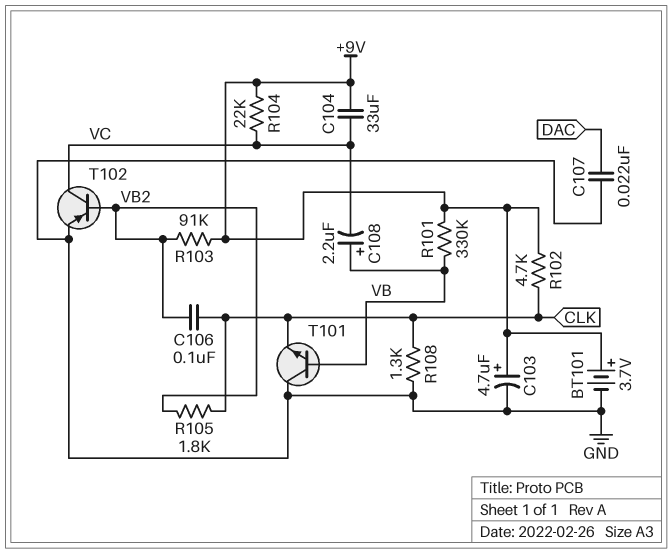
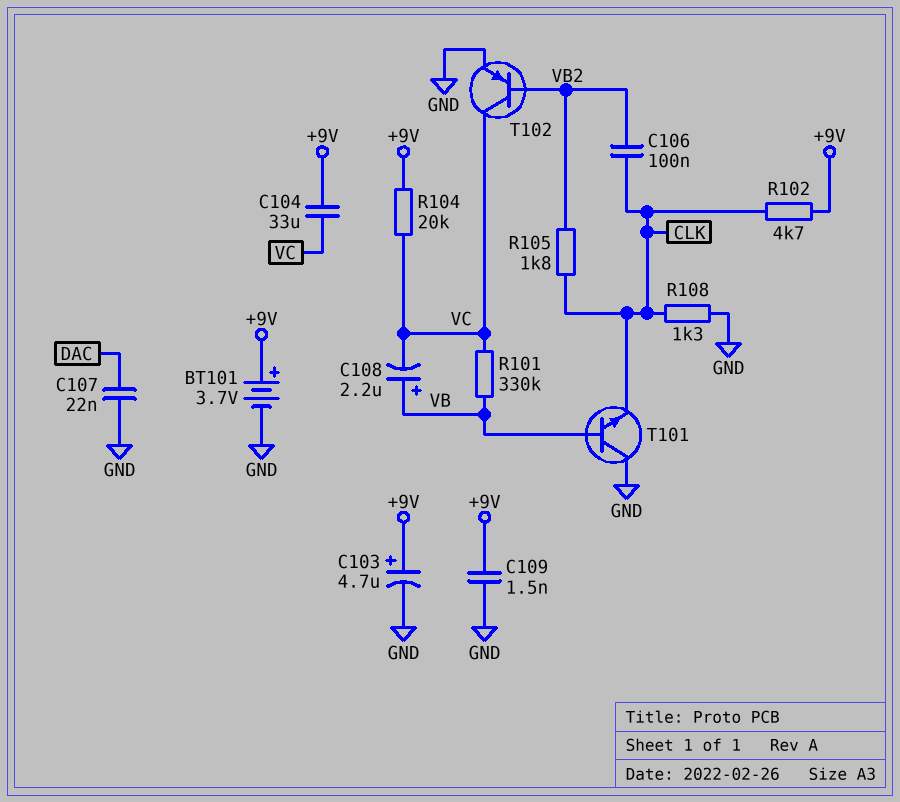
C109: none -> 1.5nF (+9V, GND)
R101: 330k (+9V, VB) -> 330k (VB, VC)
R103: 91k (+9V, VB2) -> none
R104: 22k (+9V, VC) -> 20k (+9V, VC)

